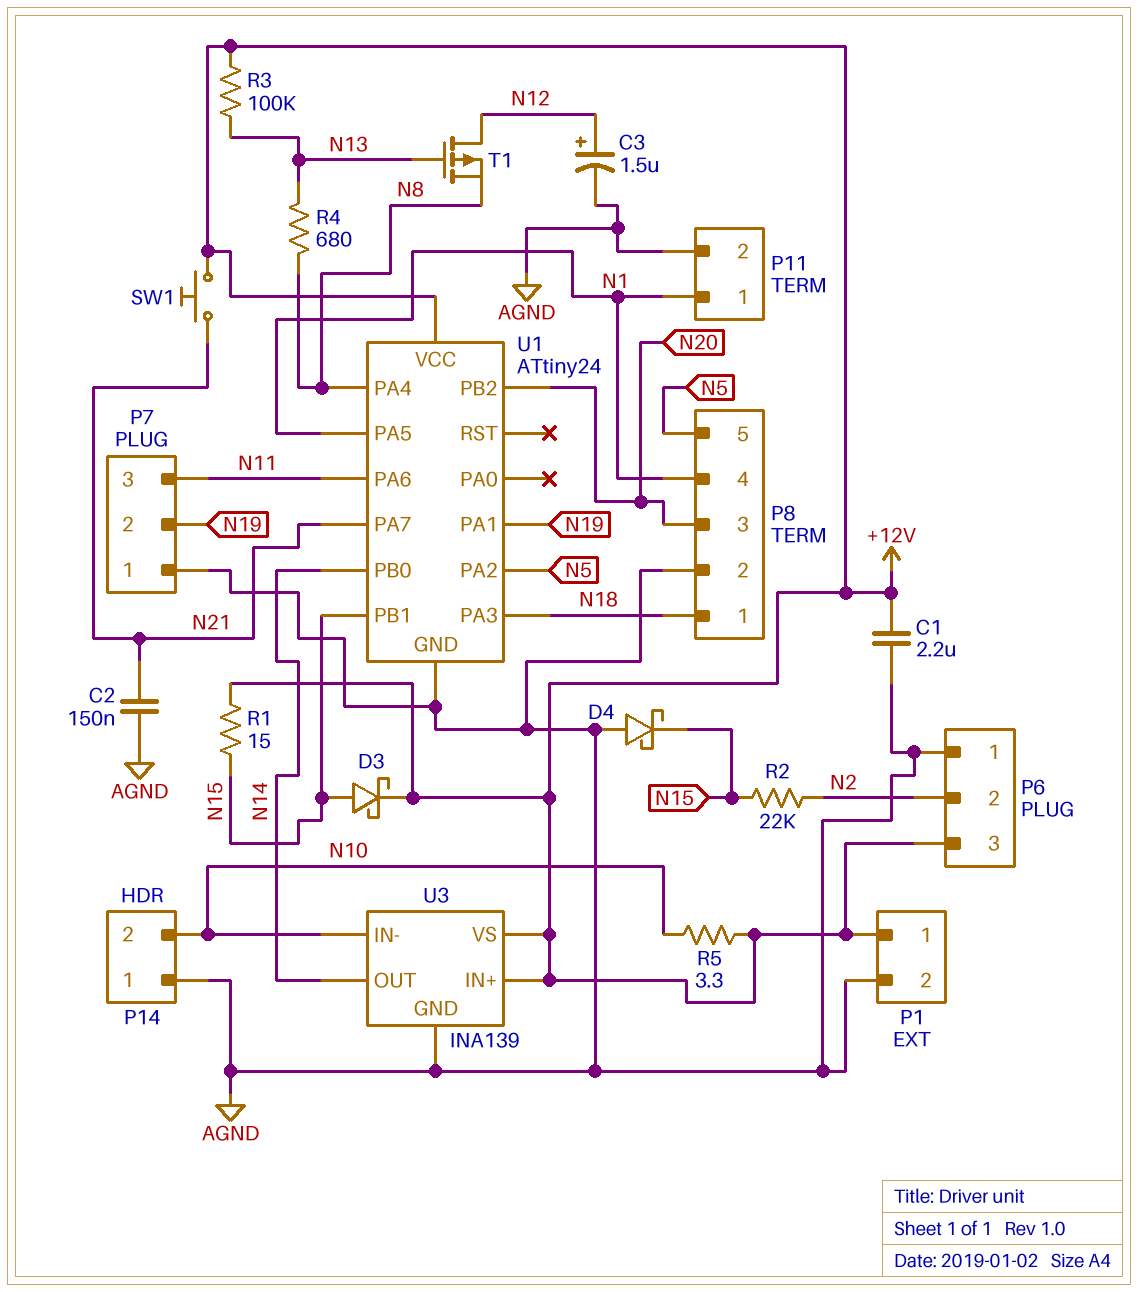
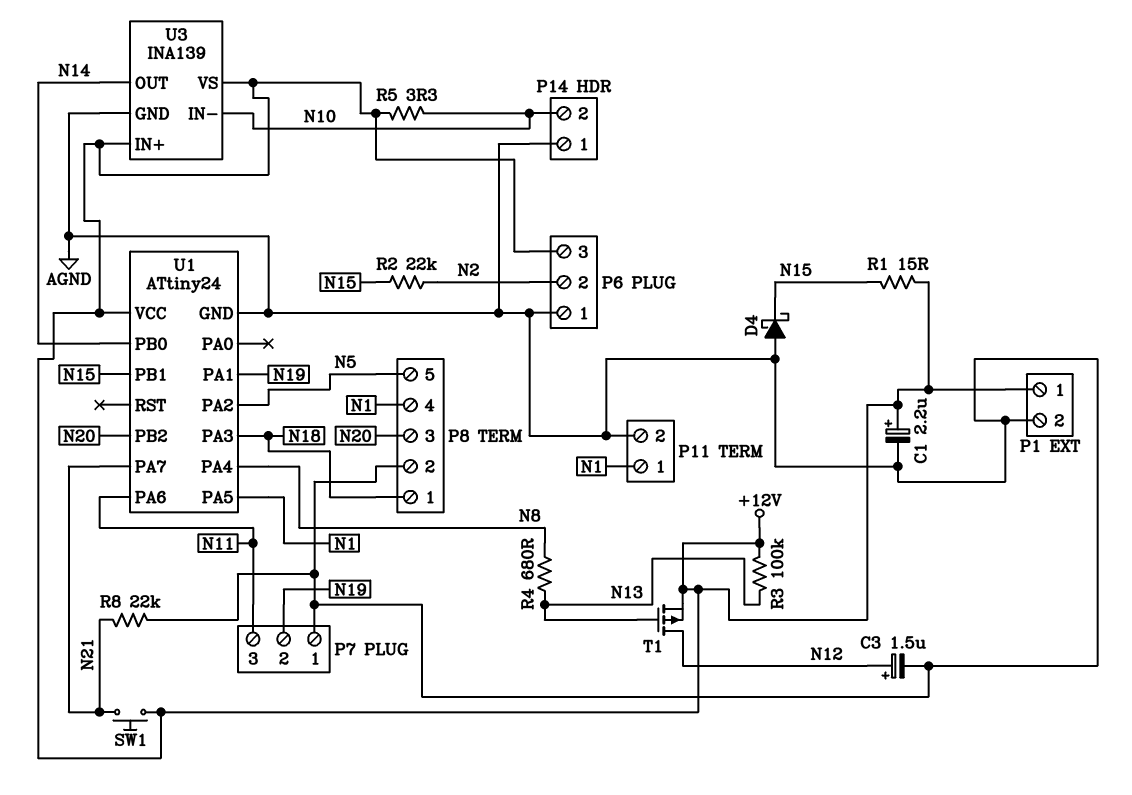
C1: 2.2uF (+12V, AGND) -> 2.2uF (plus +12V, minus AGND)
C2: 150nF (AGND, N21) -> none
D3: schottky (A N15, K +12V) -> none
R8: none -> 22k (AGND, N21)
T1: PMOS (G N13, D N12, S N8) -> PMOS (G N13, D N12, S +12V)

